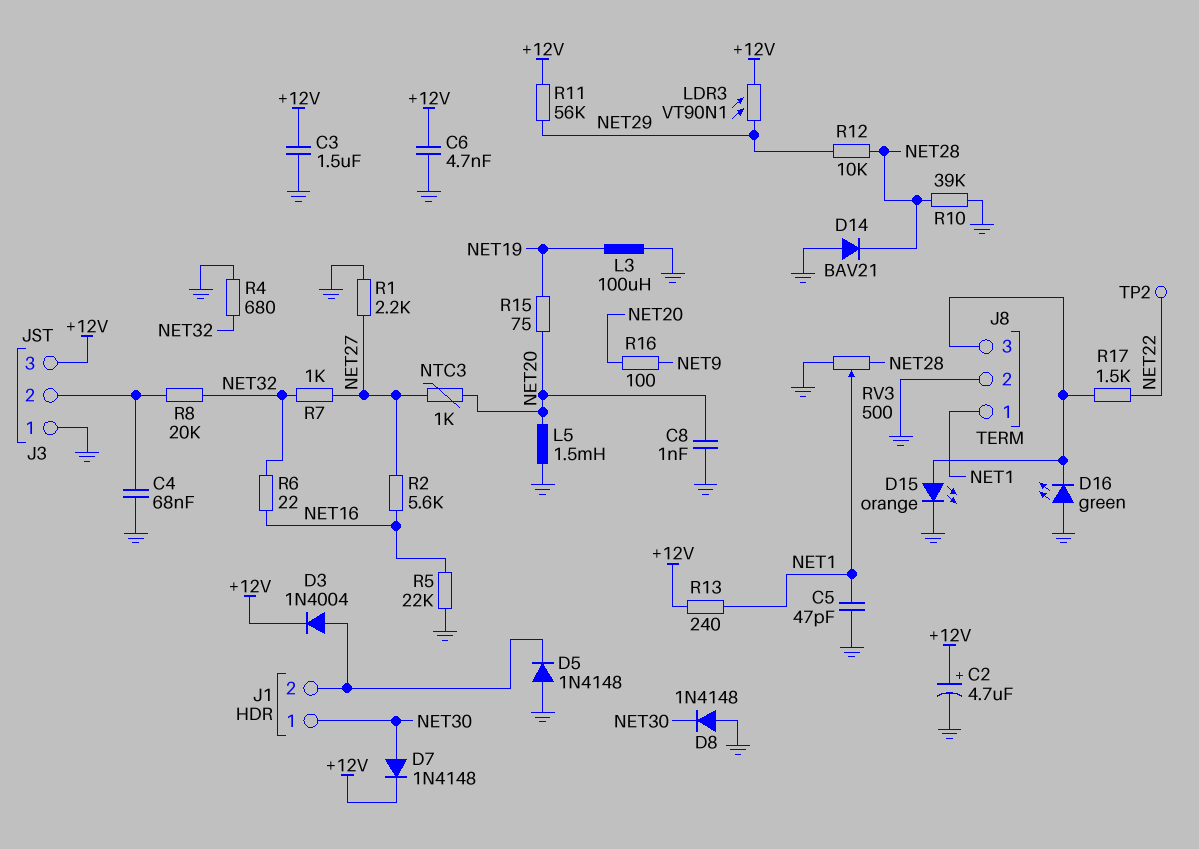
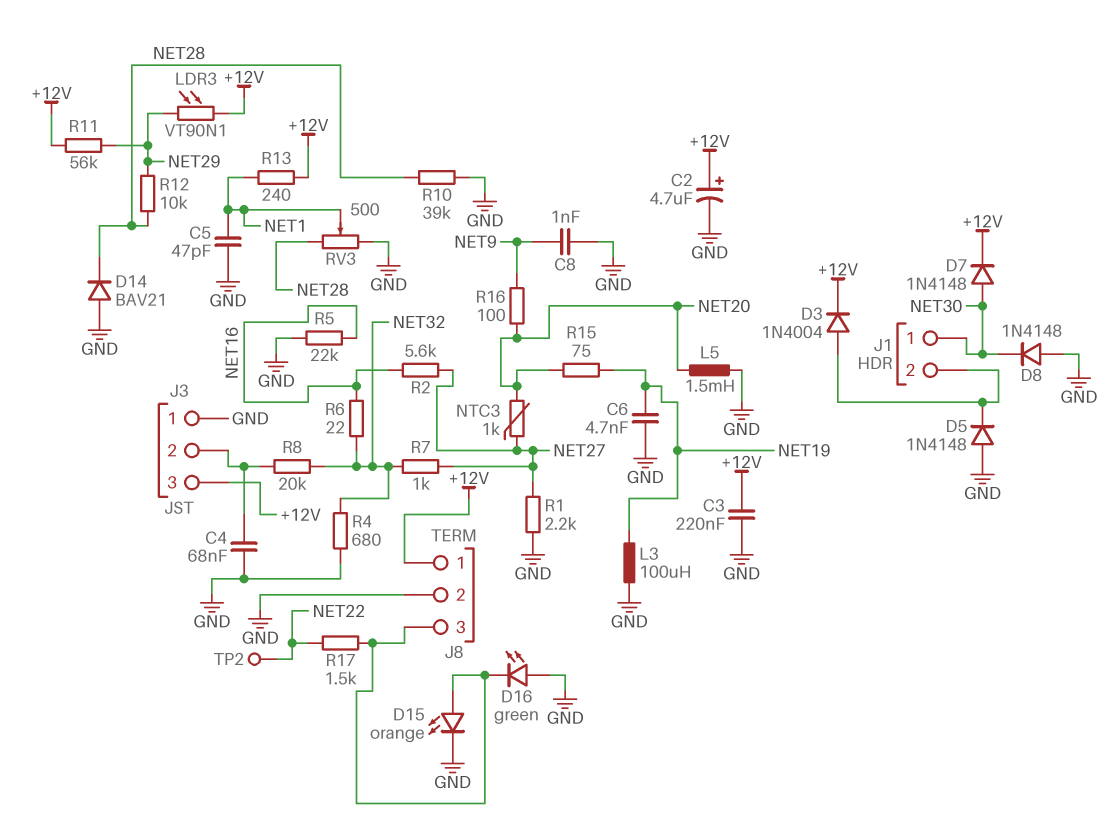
C3: 1.5uF (+12V, GND) -> 220nF (+12V, GND)
C6: 4.7nF (+12V, GND) -> 4.7nF (GND, NET19)
C8: 1nF (GND, NET20) -> 1nF (GND, NET9)
J8 pin 1: NET1 -> +12V

